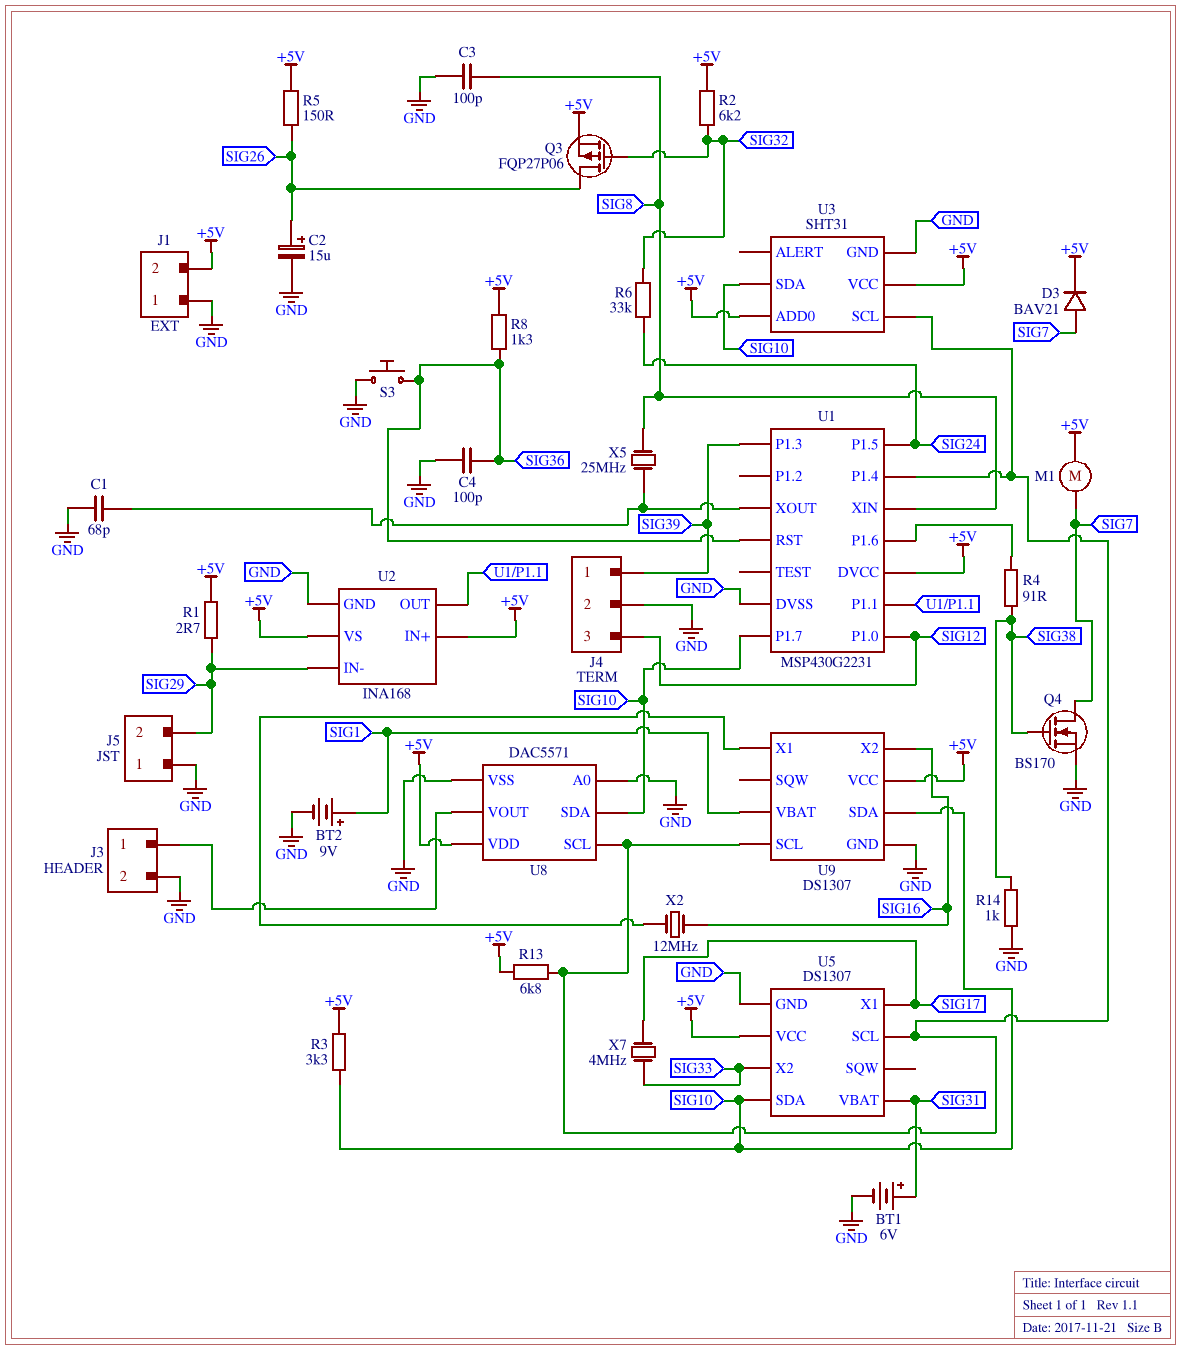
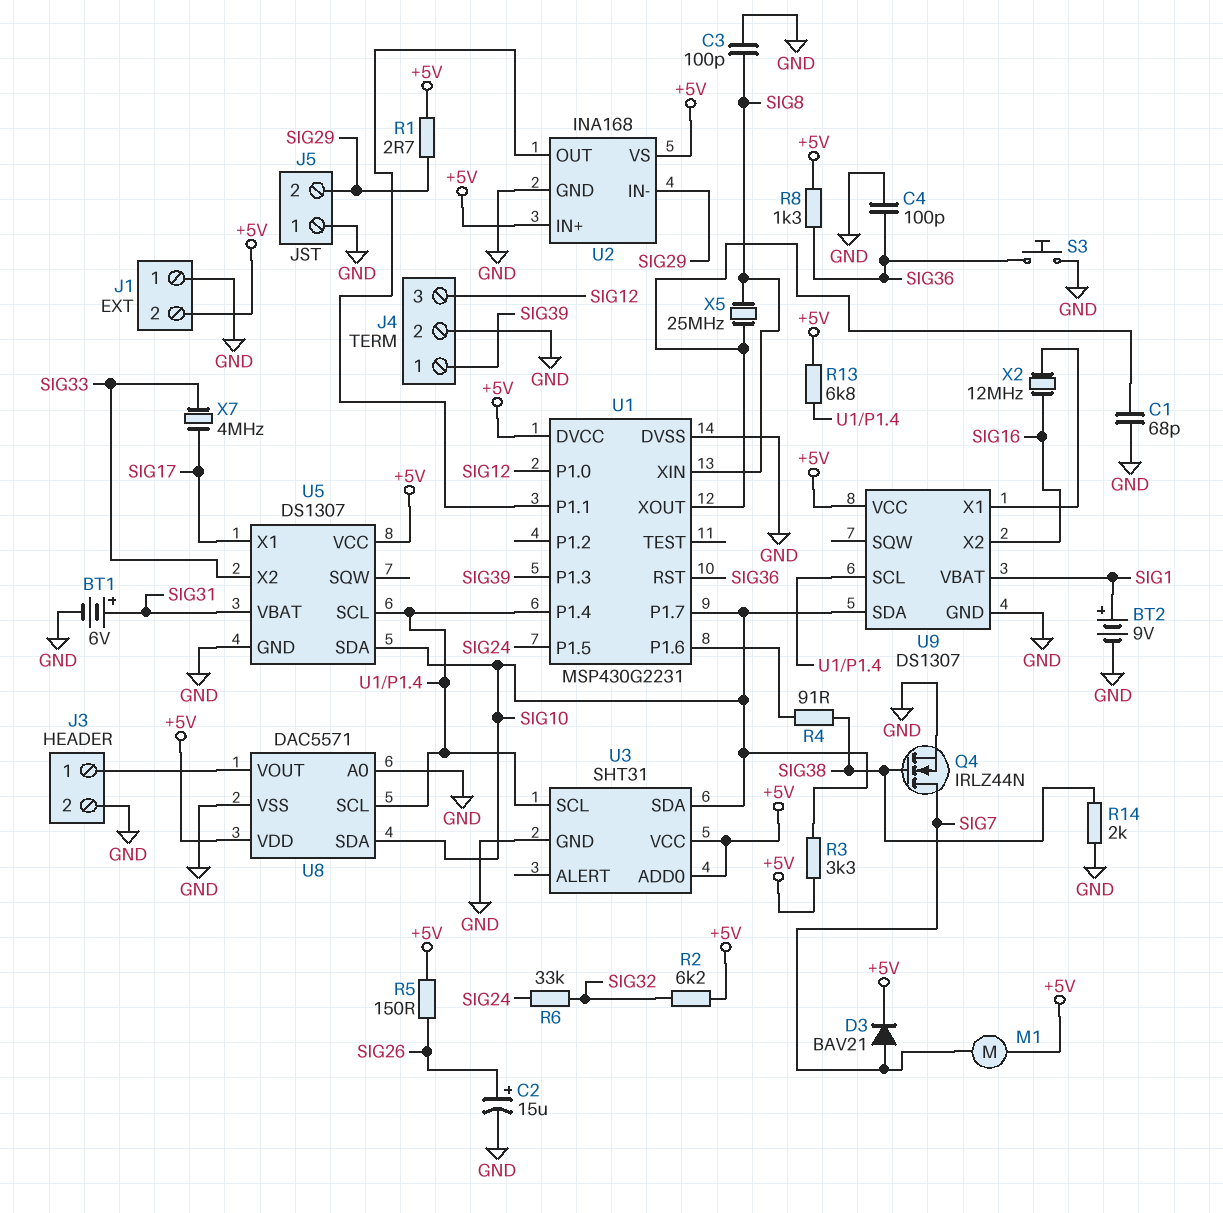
Q3: PMOS FQP27P06 (G SIG32, D SIG26, S +5V) -> none
Q4: NMOS BS170 (G SIG38, D SIG7, S GND) -> NMOS IRLZ44N (G SIG38, D SIG7, S GND)
R14: 1k (GND, SIG38) -> 2k (GND, SIG38)

